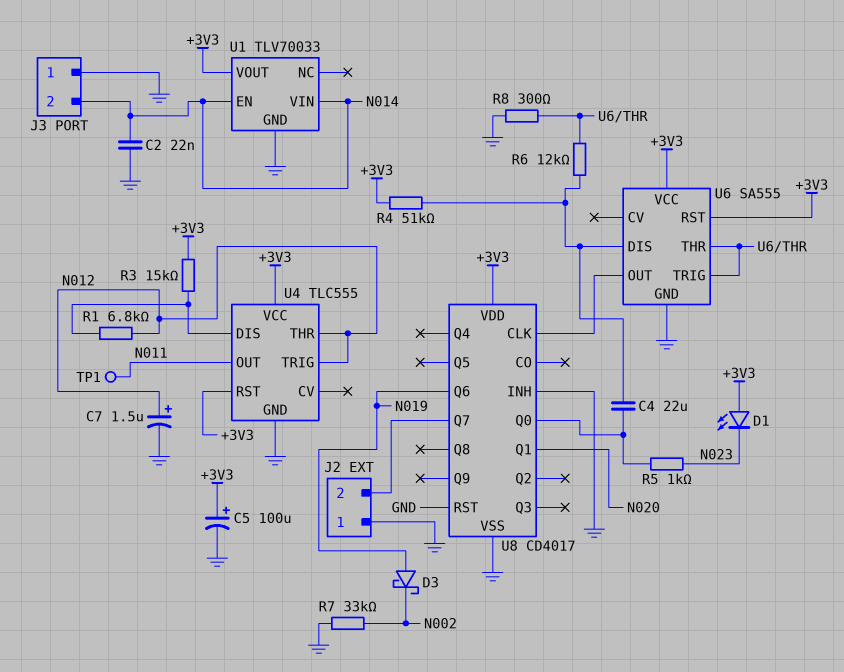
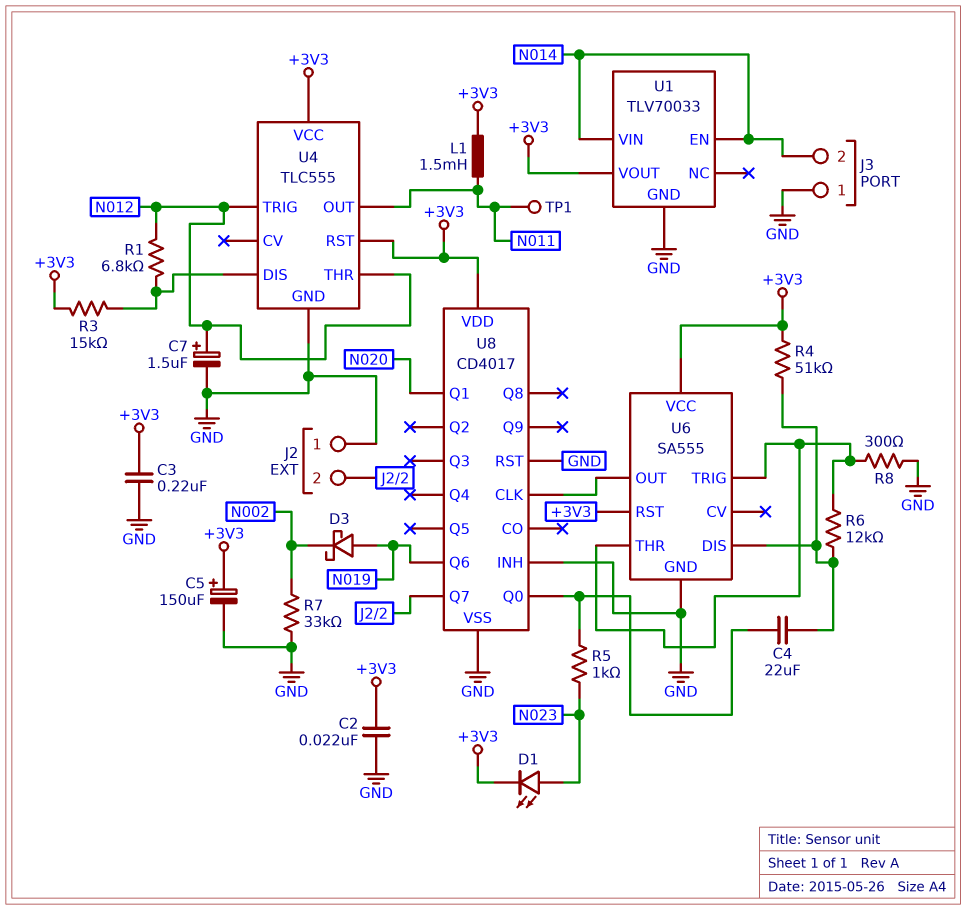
C2: 22nF (GND, N014) -> 22nF (+3V3, GND)
C3: none -> 220nF (+3V3, GND)
C5: 100uF (plus +3V3, minus GND) -> 150uF (plus +3V3, minus GND)
D1: LED (A +3V3, K N023) -> LED (A N023, K +3V3)
L1: none -> 1.5mH (+3V3, N011)

